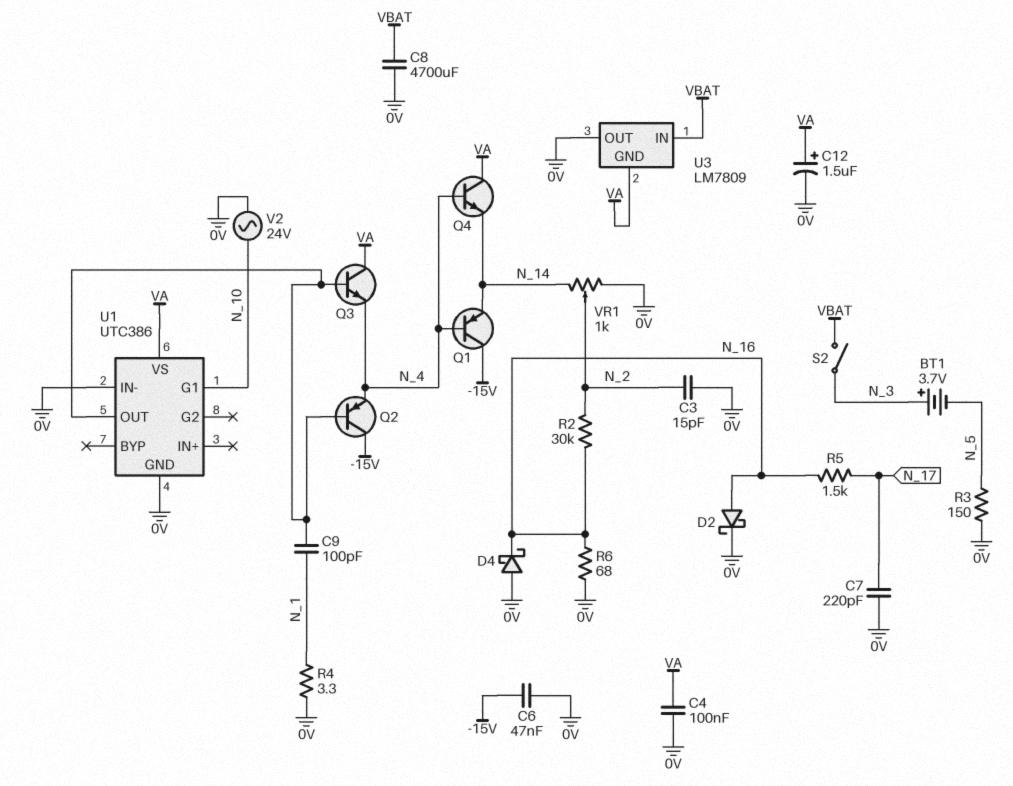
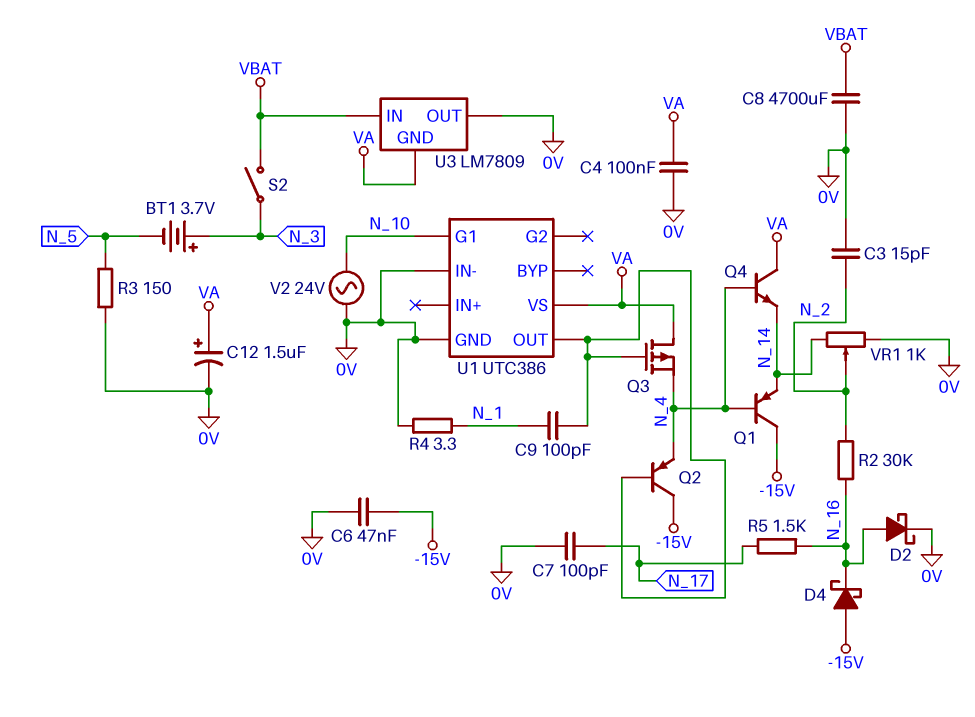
C7: 220pF (0V, N_17) -> 100pF (0V, N_17)
D4: schottky (A 0V, K N_16) -> schottky (A -15V, K N_16)
Q3: NPN (B U1/OUT, C VA, E N_4) -> PMOS (G U1/OUT, D VA, S N_4)
R6: 68 (0V, N_16) -> none

